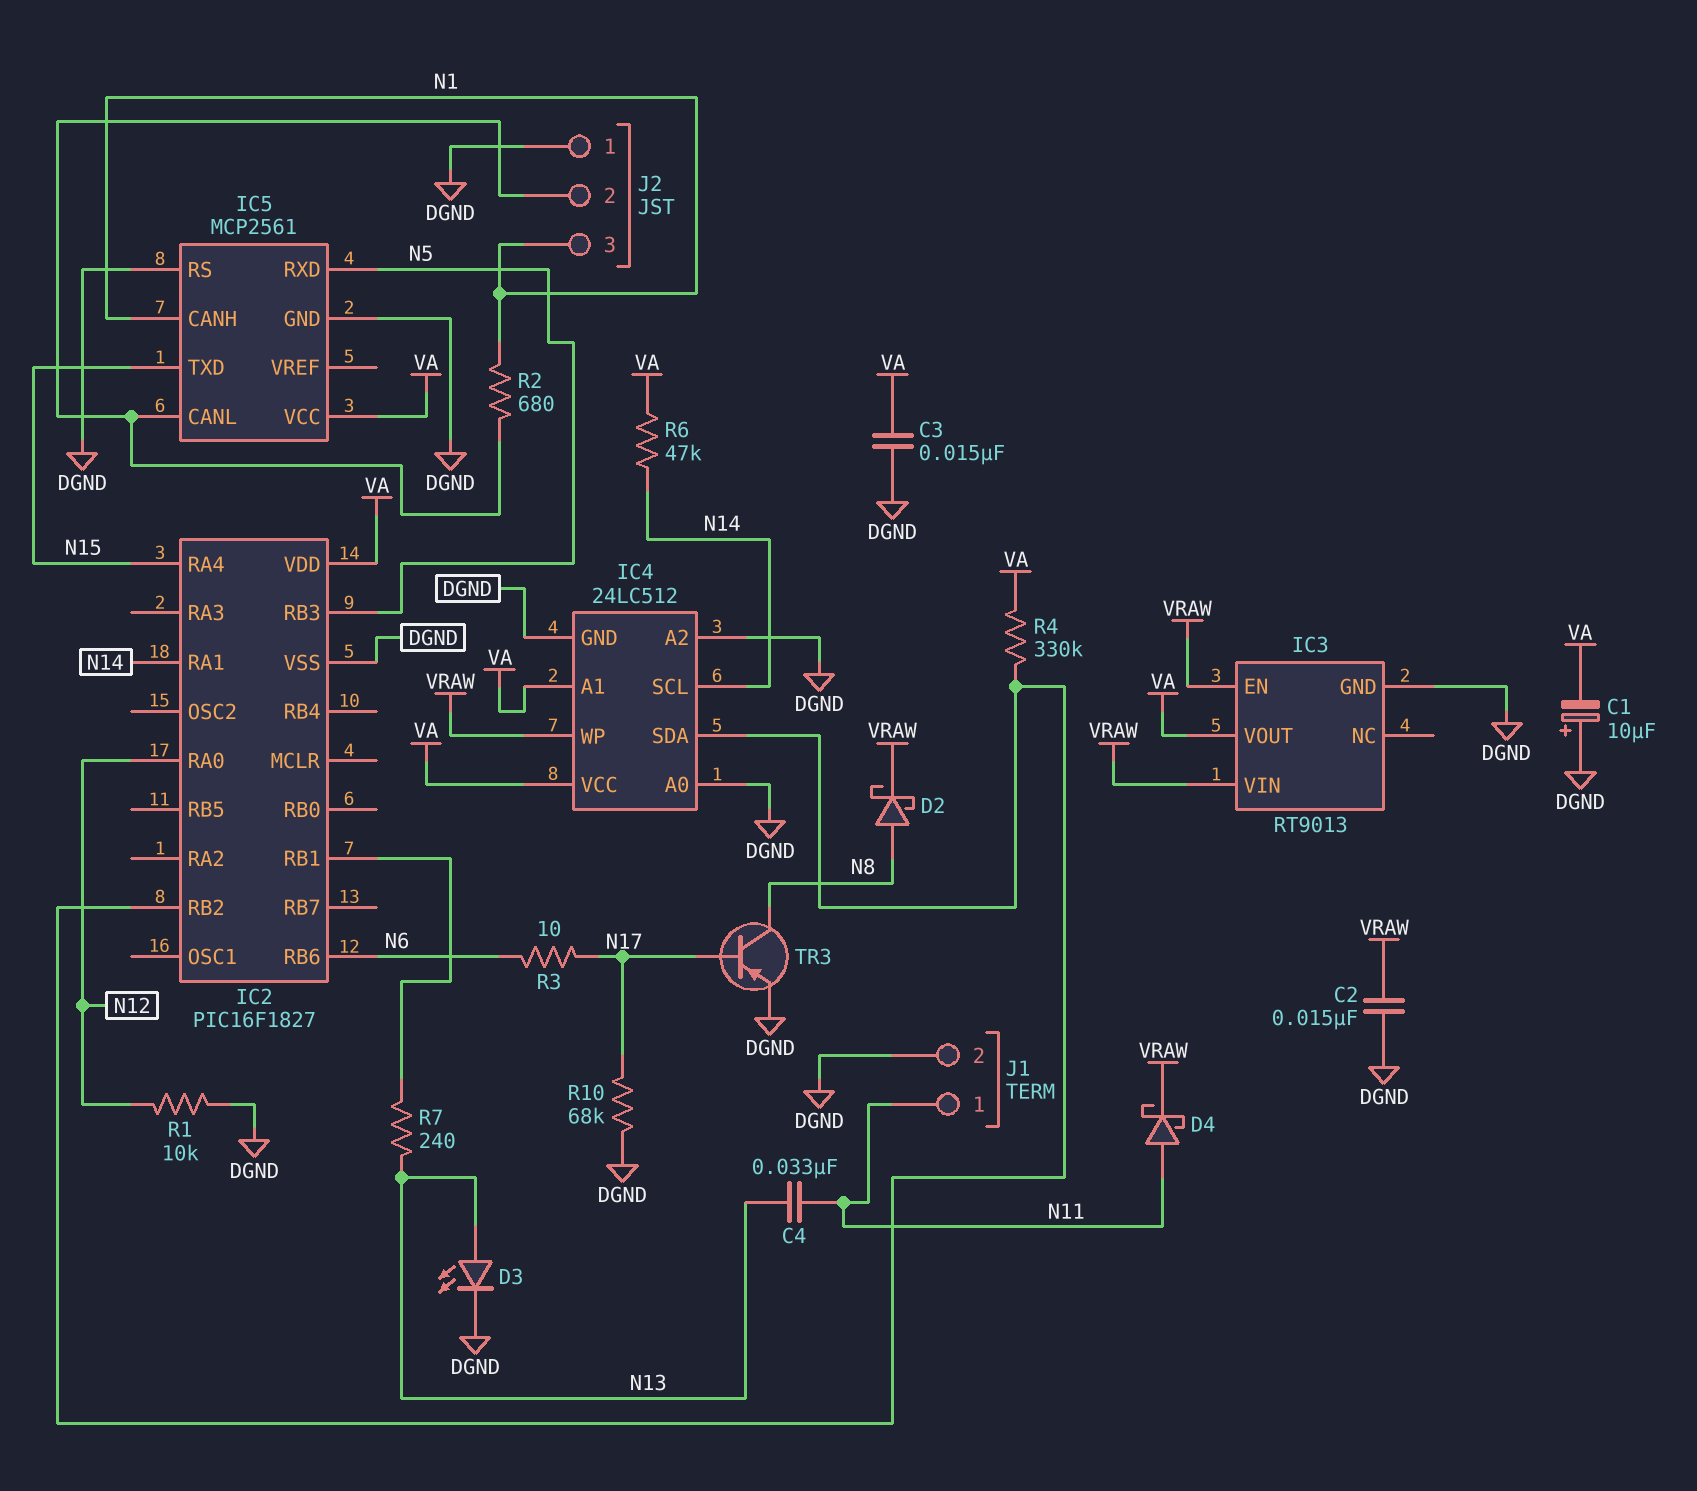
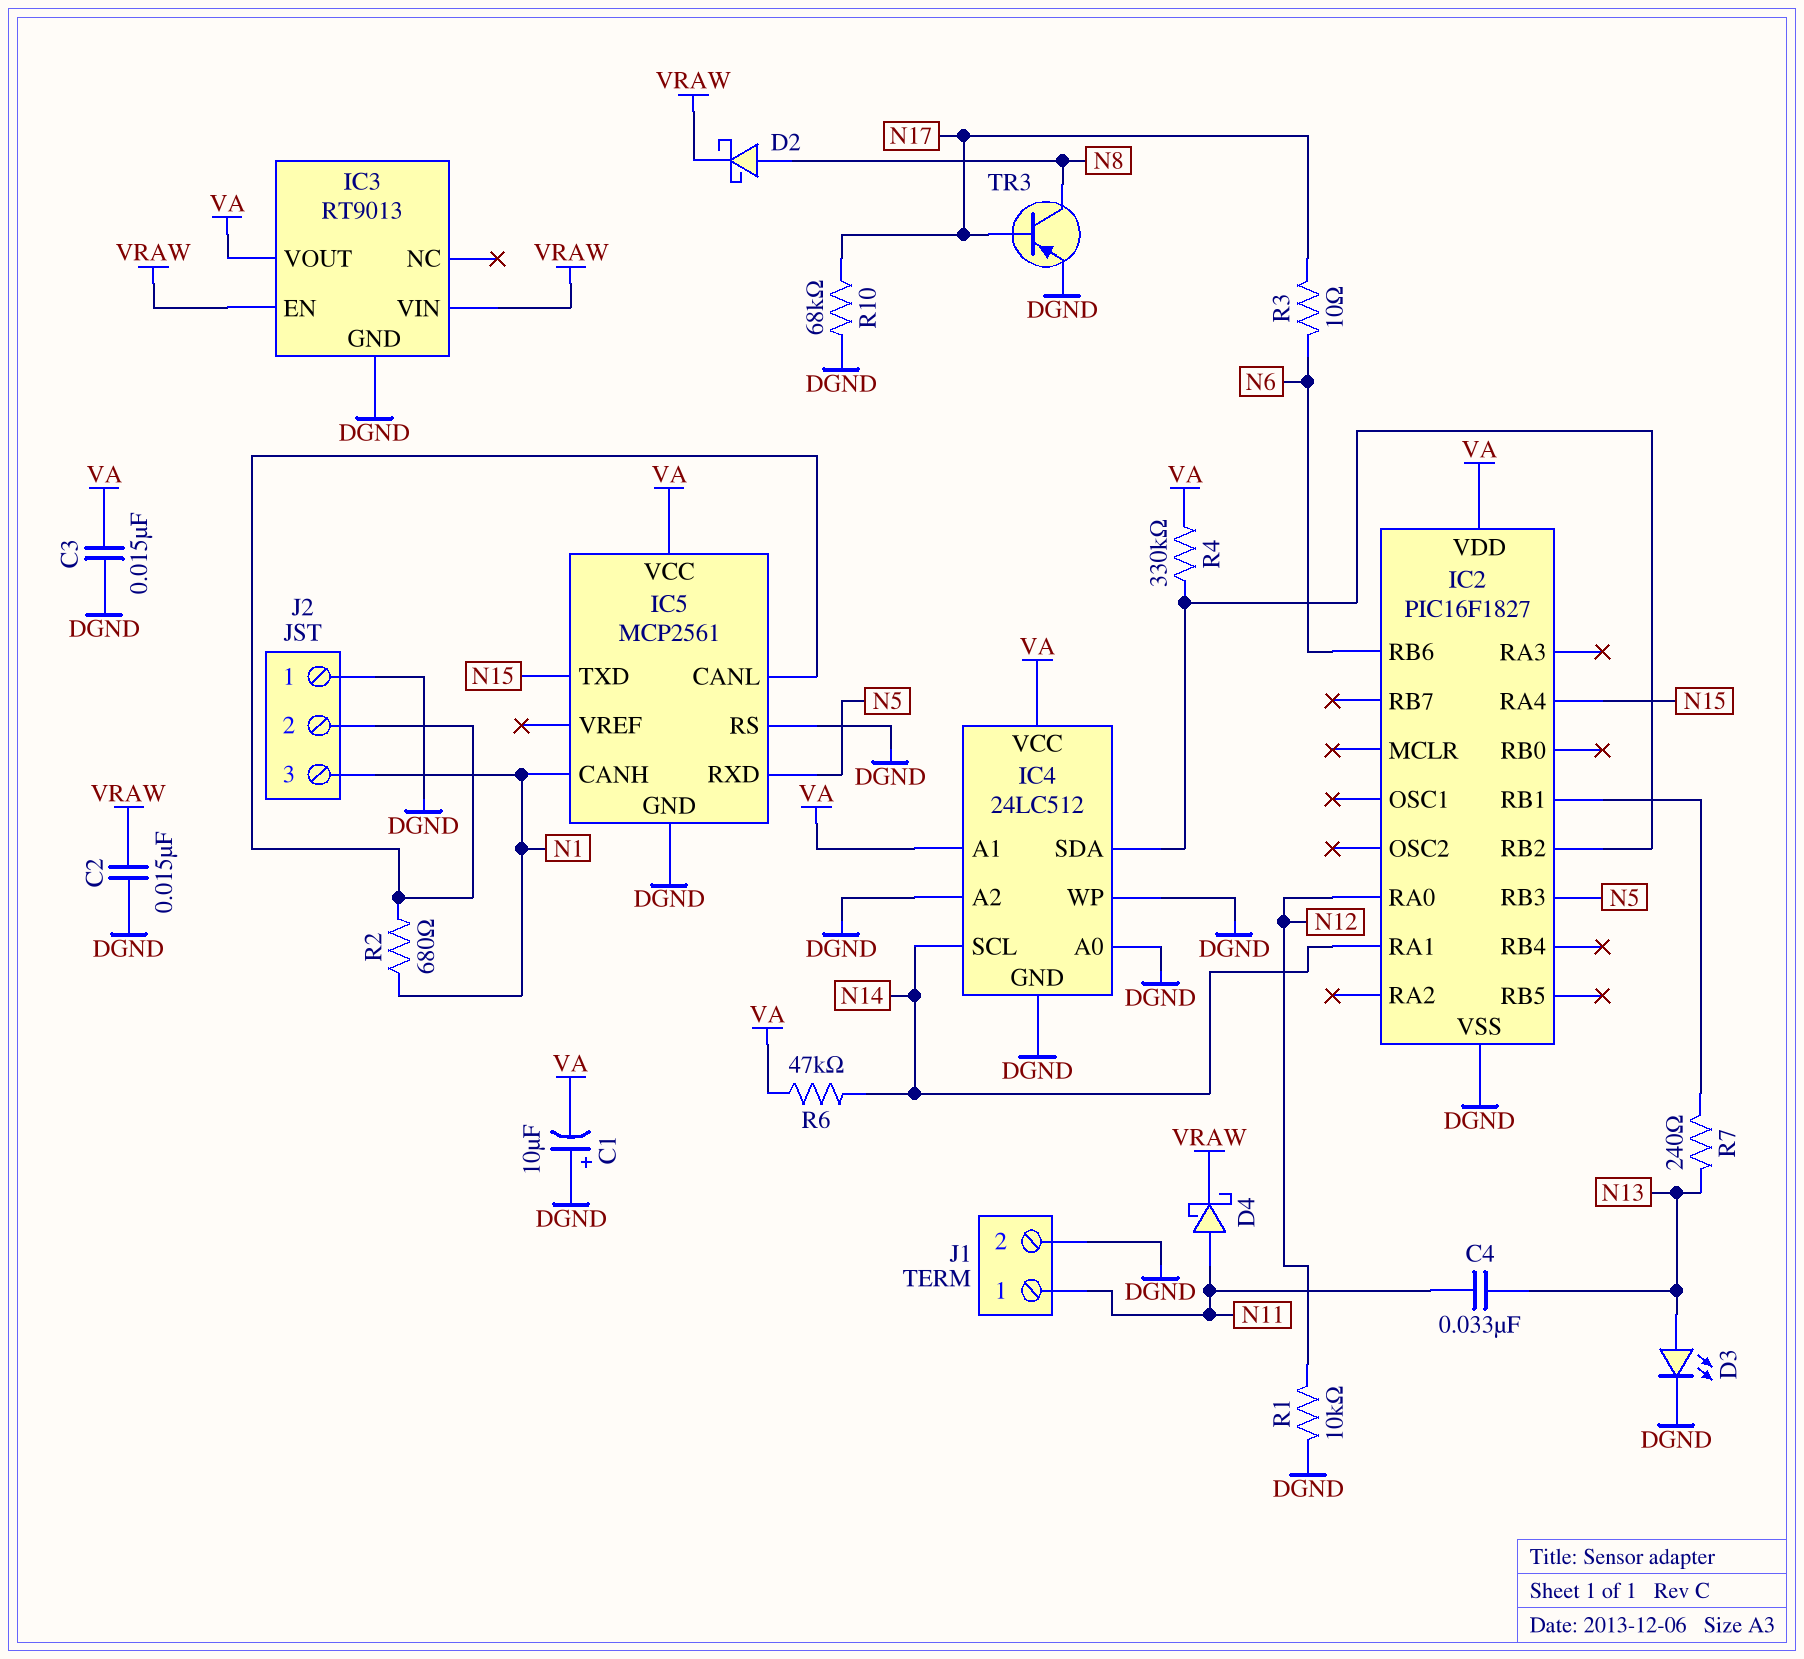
IC4 pin WP: VRAW -> DGND

